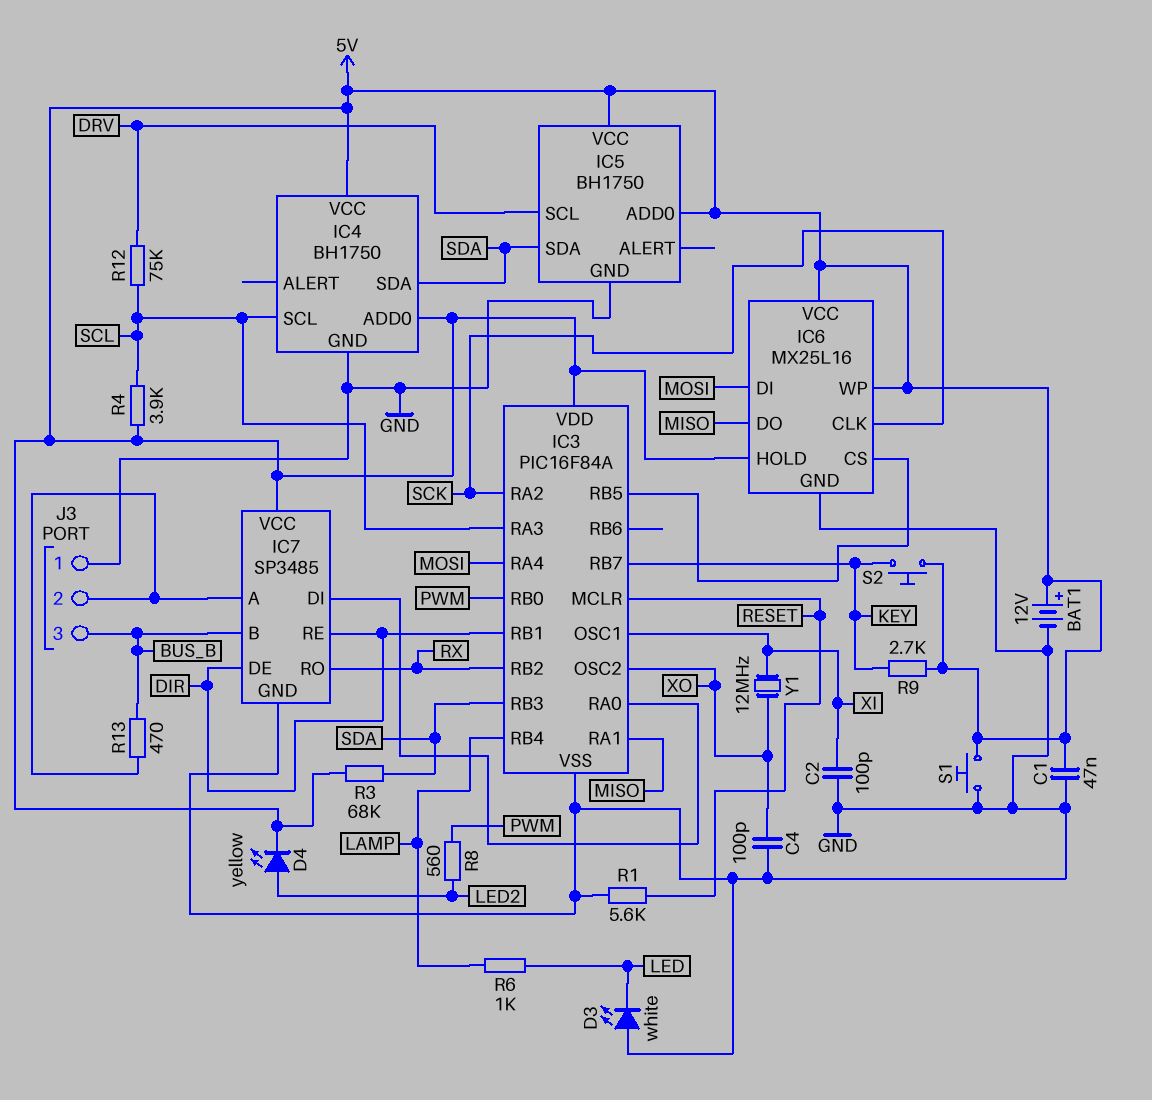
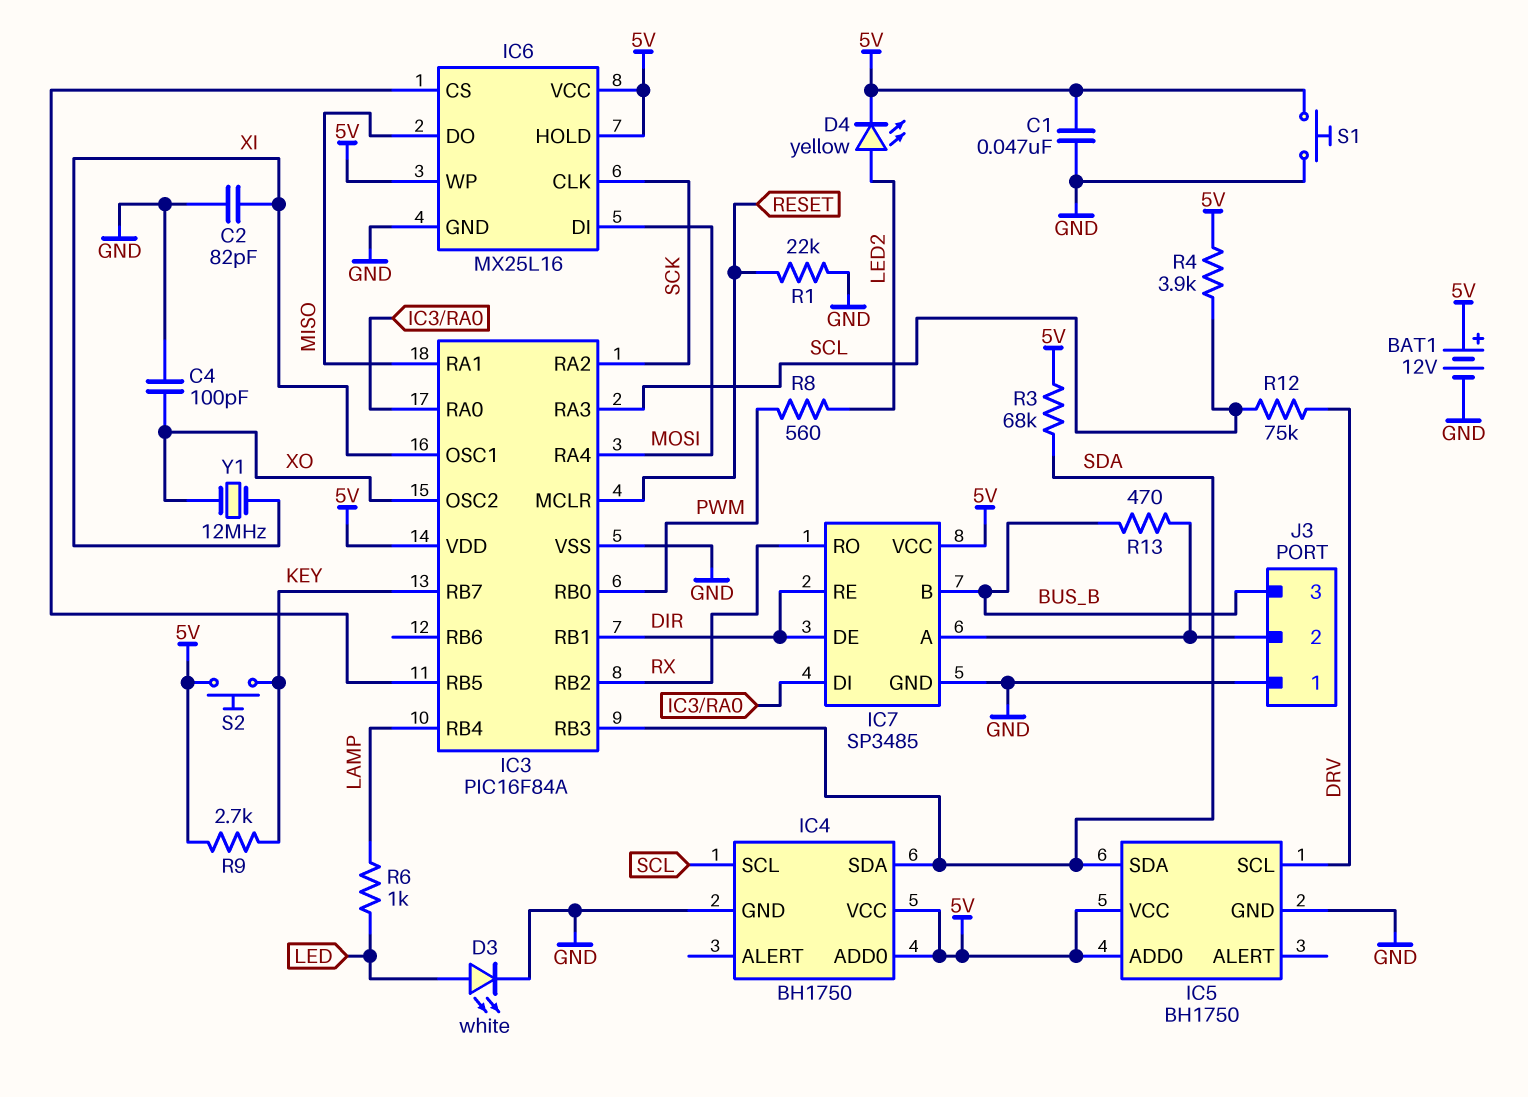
C2: 100pF (GND, XI) -> 82pF (GND, XI)
D3: LED white (A GND, K LED) -> LED white (A LED, K GND)
R1: 5.6k (GND, RESET) -> 22k (GND, RESET)

